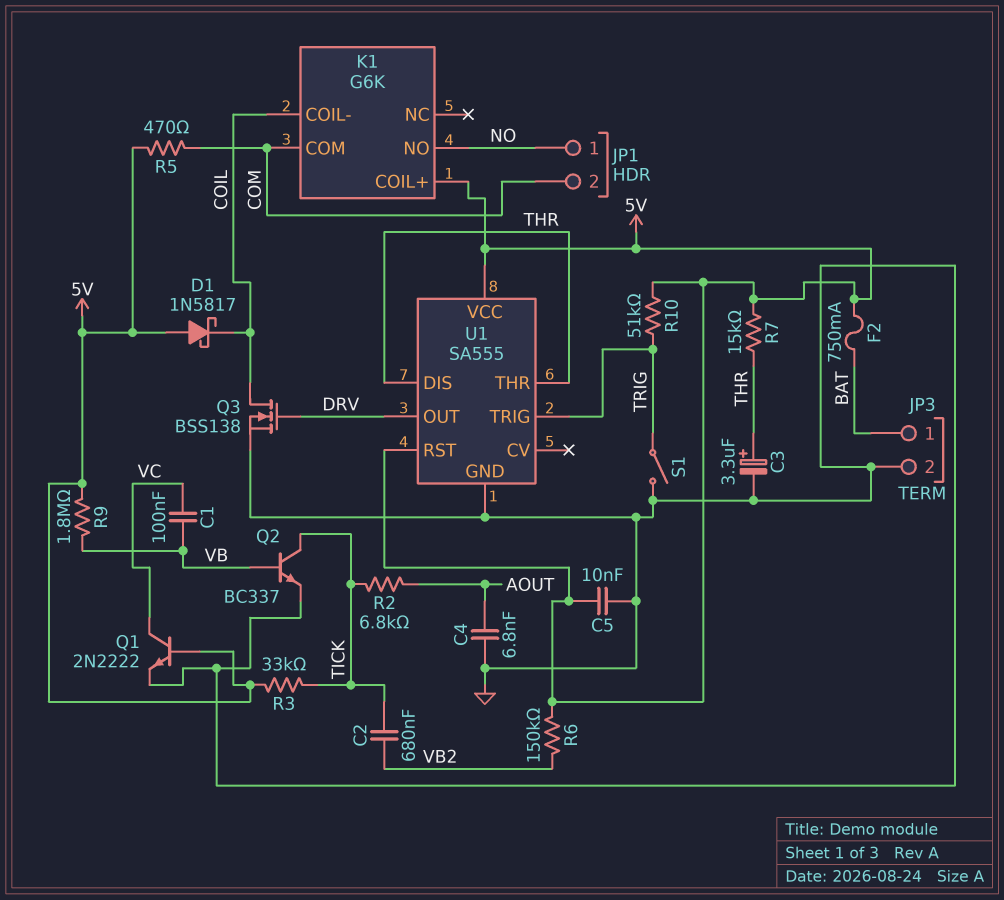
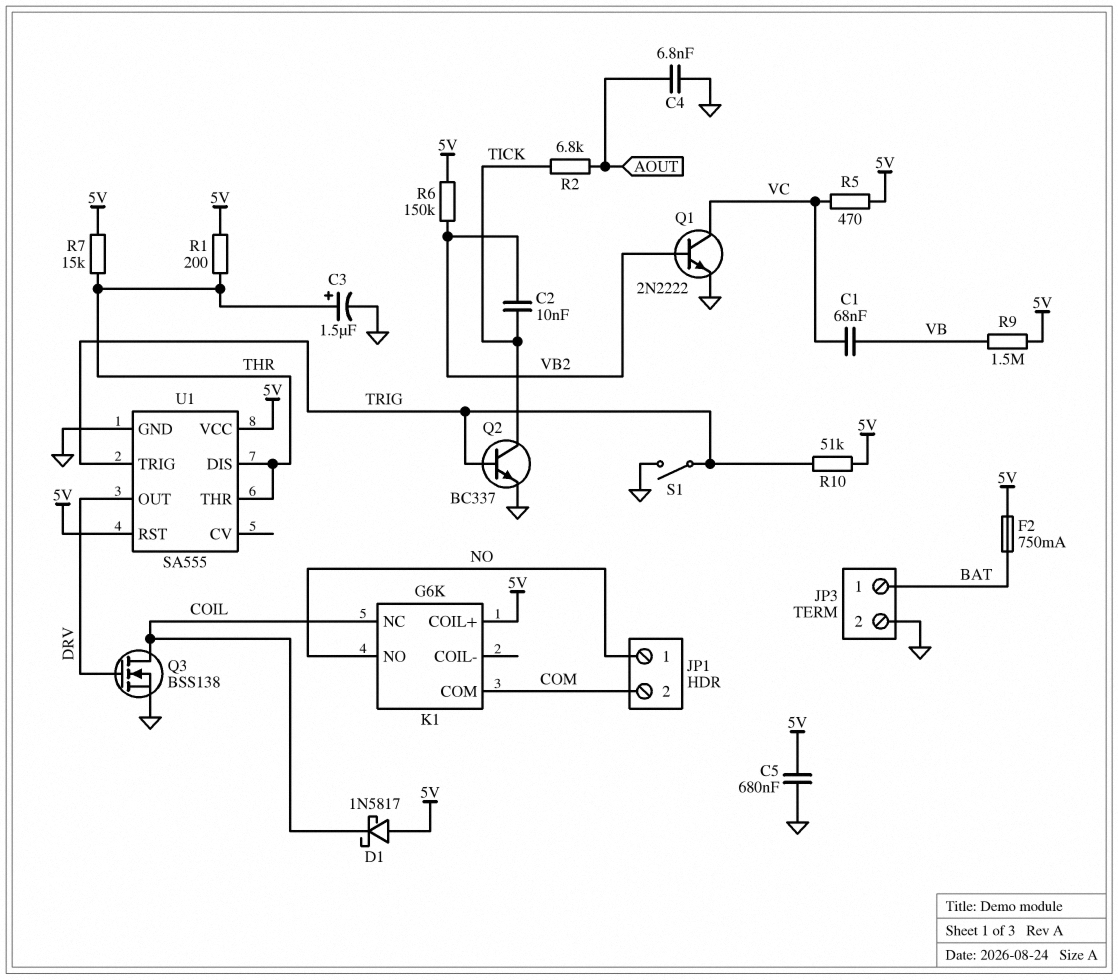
C1: 100nF (VB, VC) -> 68nF (VB, VC)
C2: 680nF (TICK, VB2) -> 10nF (TICK, VB2)
C3: 3.3uF (plus THR, minus GND) -> 1.5uF (plus THR, minus GND)
C5: 10nF (5V, GND) -> 680nF (5V, GND)
K1 pin COIL-: COIL -> none
K1 pin NC: none -> COIL
Q1: NPN 2N2222 (B 5V, C VC, E GND) -> NPN 2N2222 (B VB2, C VC, E GND)
Q2: NPN BC337 (B VB, C TICK, E GND) -> NPN BC337 (B TRIG, C TICK, E GND)
R1: none -> 200 (5V, THR)
R3: 33k (5V, TICK) -> none
R5: 470 (5V, COM) -> 470 (5V, VC)
R9: 1.8M (5V, VB) -> 1.5M (5V, VB)

